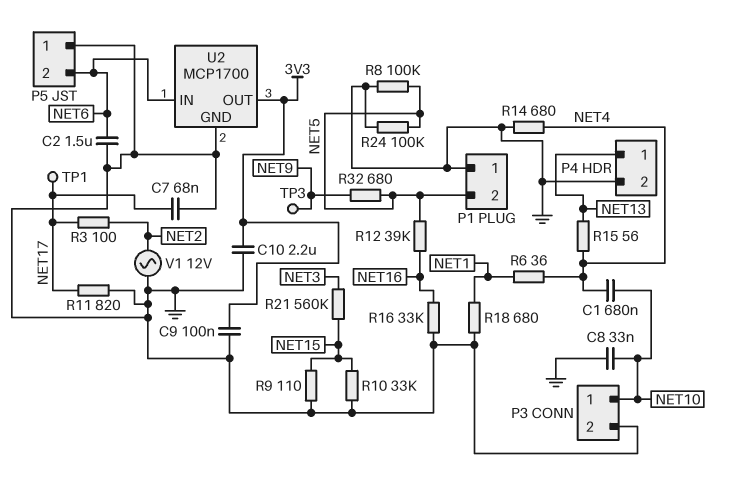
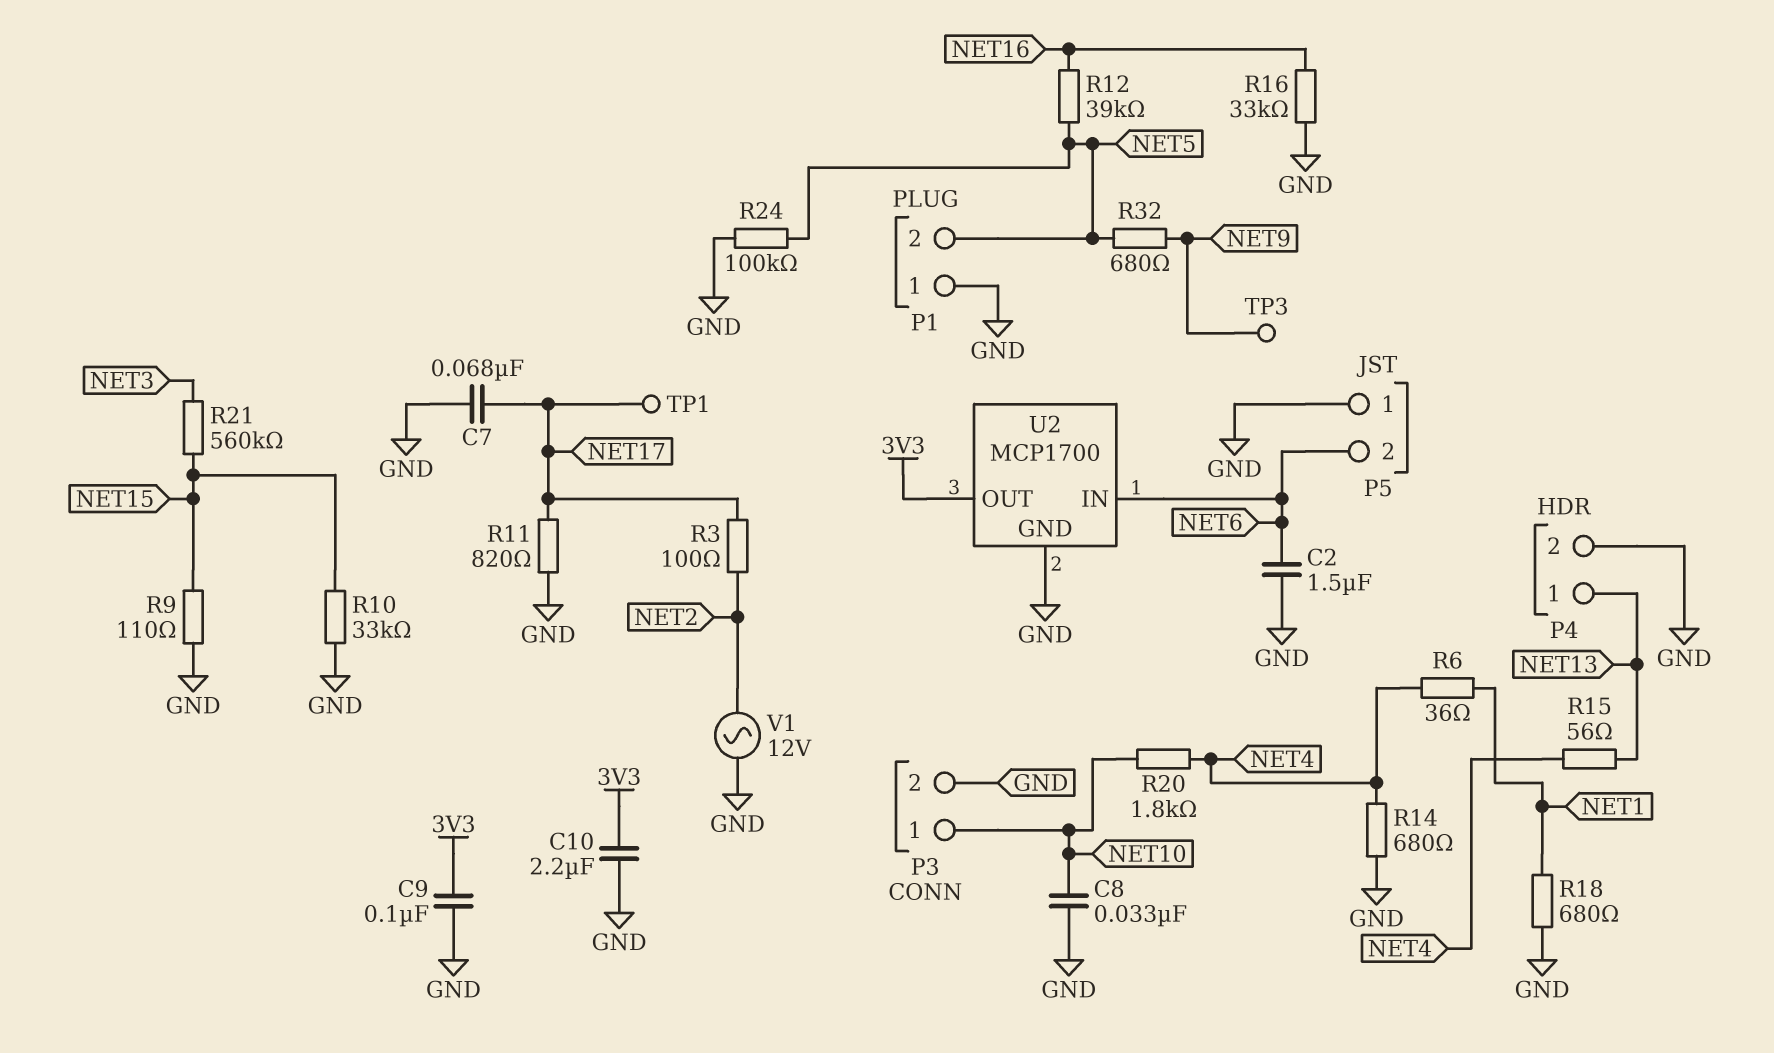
C1: 680nF (NET4, NET10) -> none
R8: 100k (GND, NET5) -> none
R20: none -> 1.8k (NET4, NET10)

